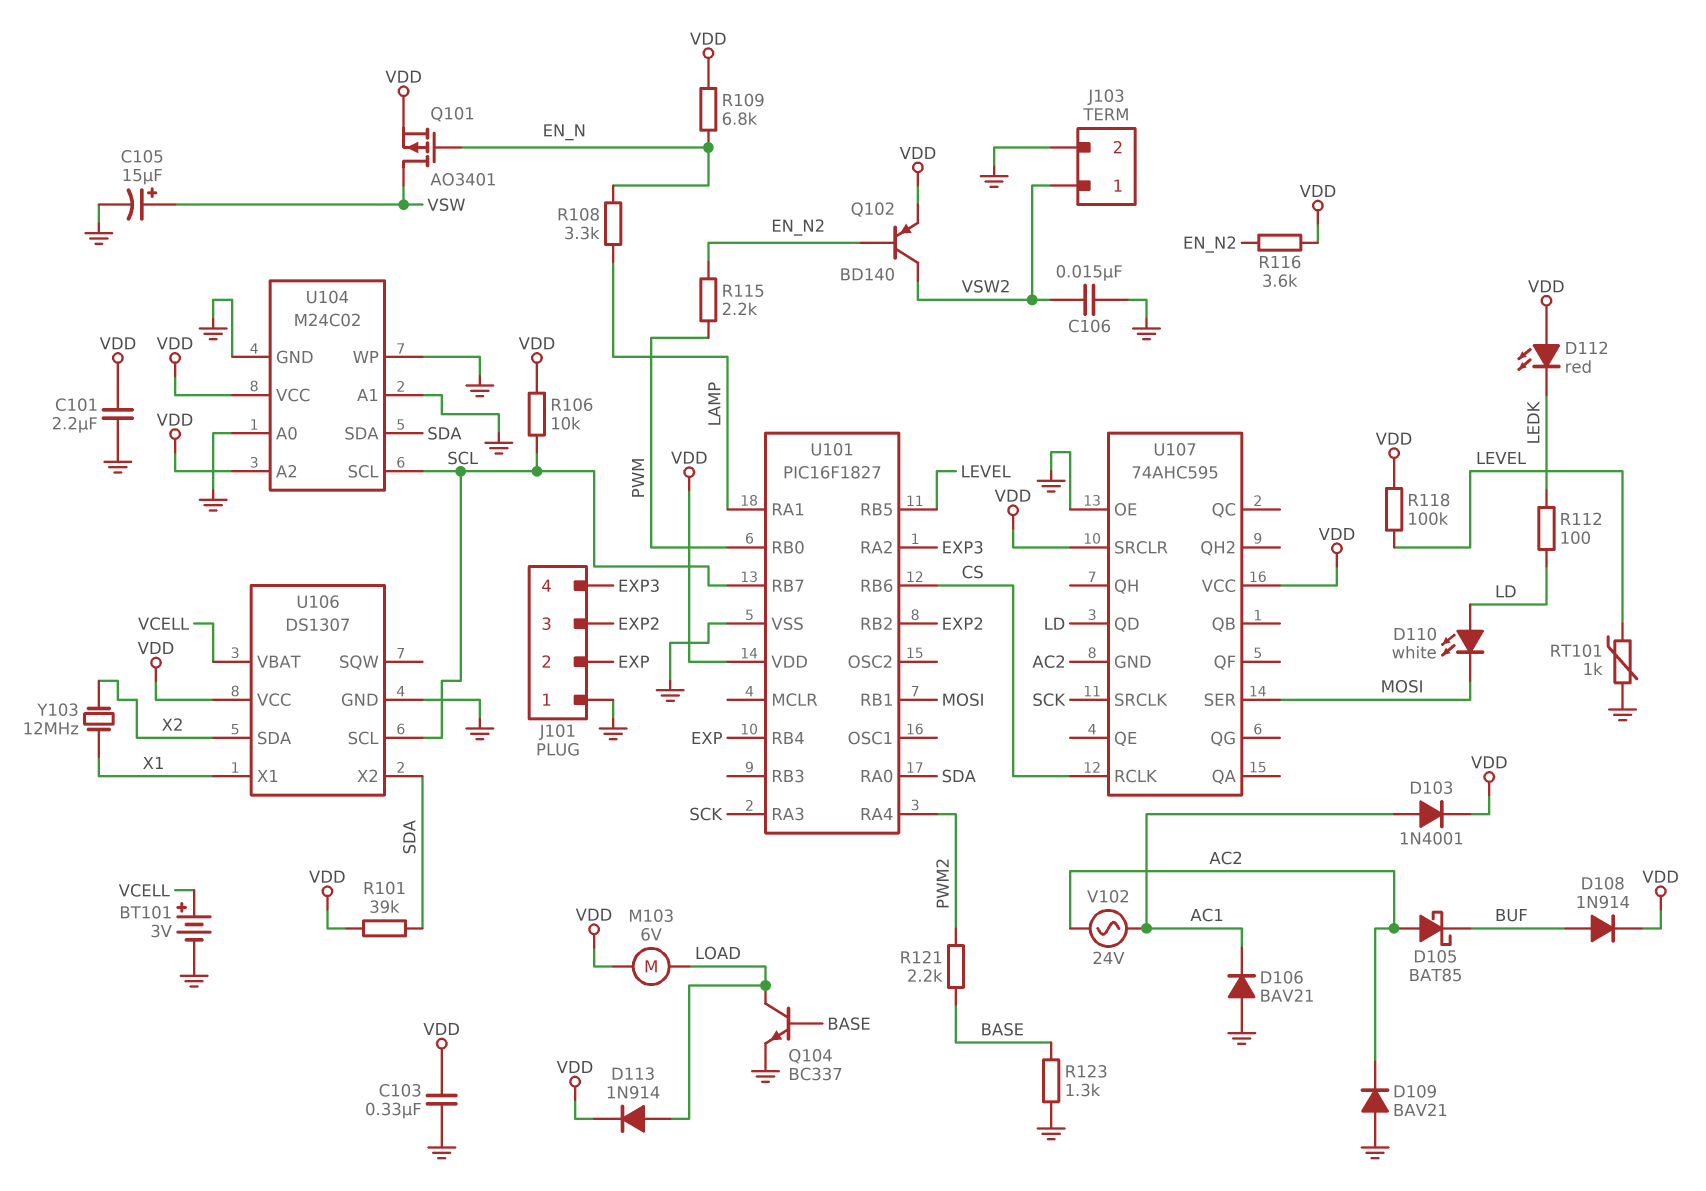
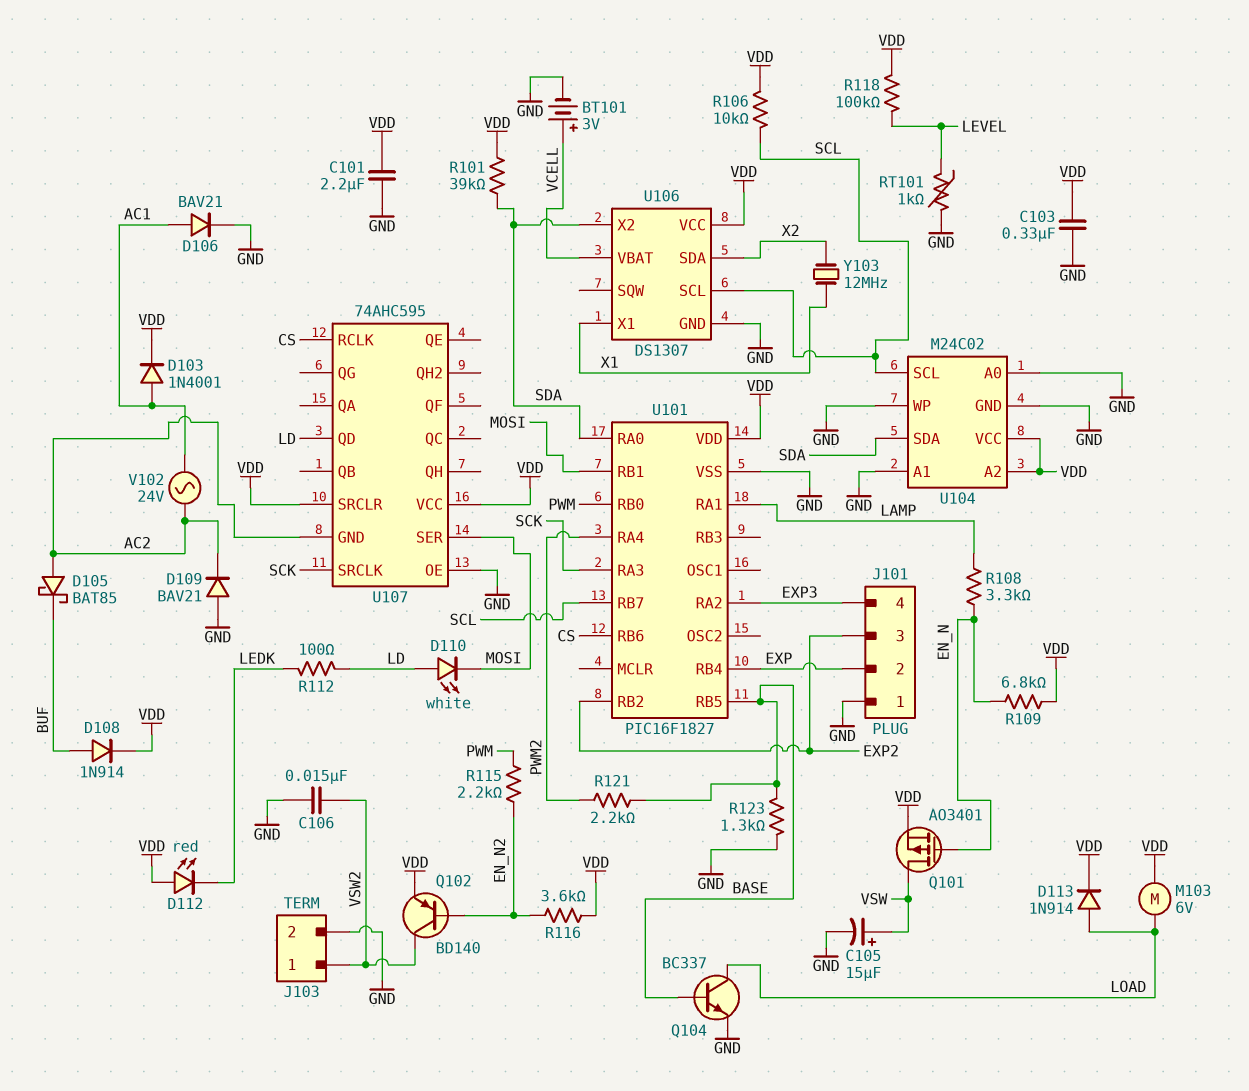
D106: diode BAV21 (A GND, K AC1) -> diode BAV21 (A AC1, K GND)
U101 pin RB5: LEVEL -> BASE

